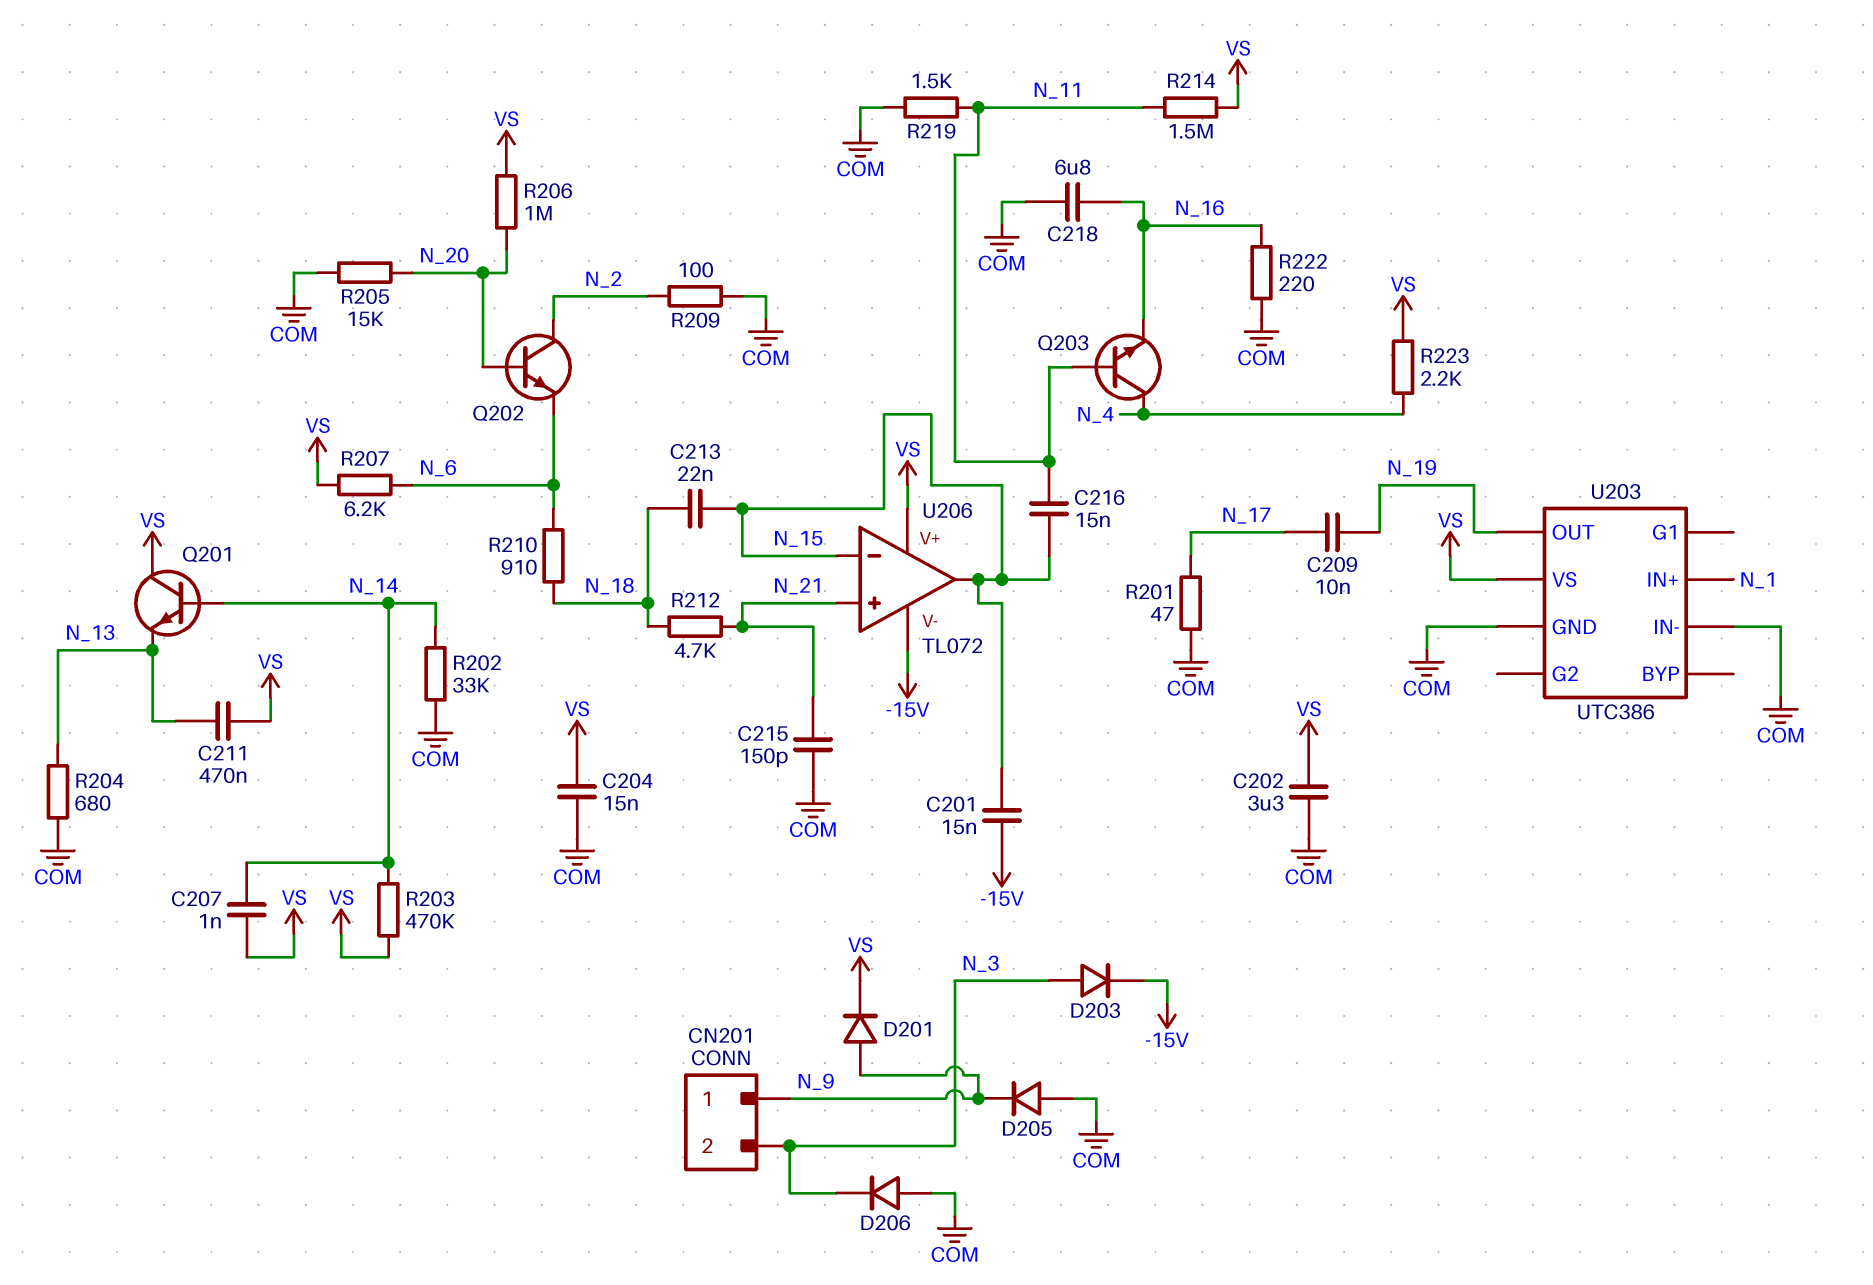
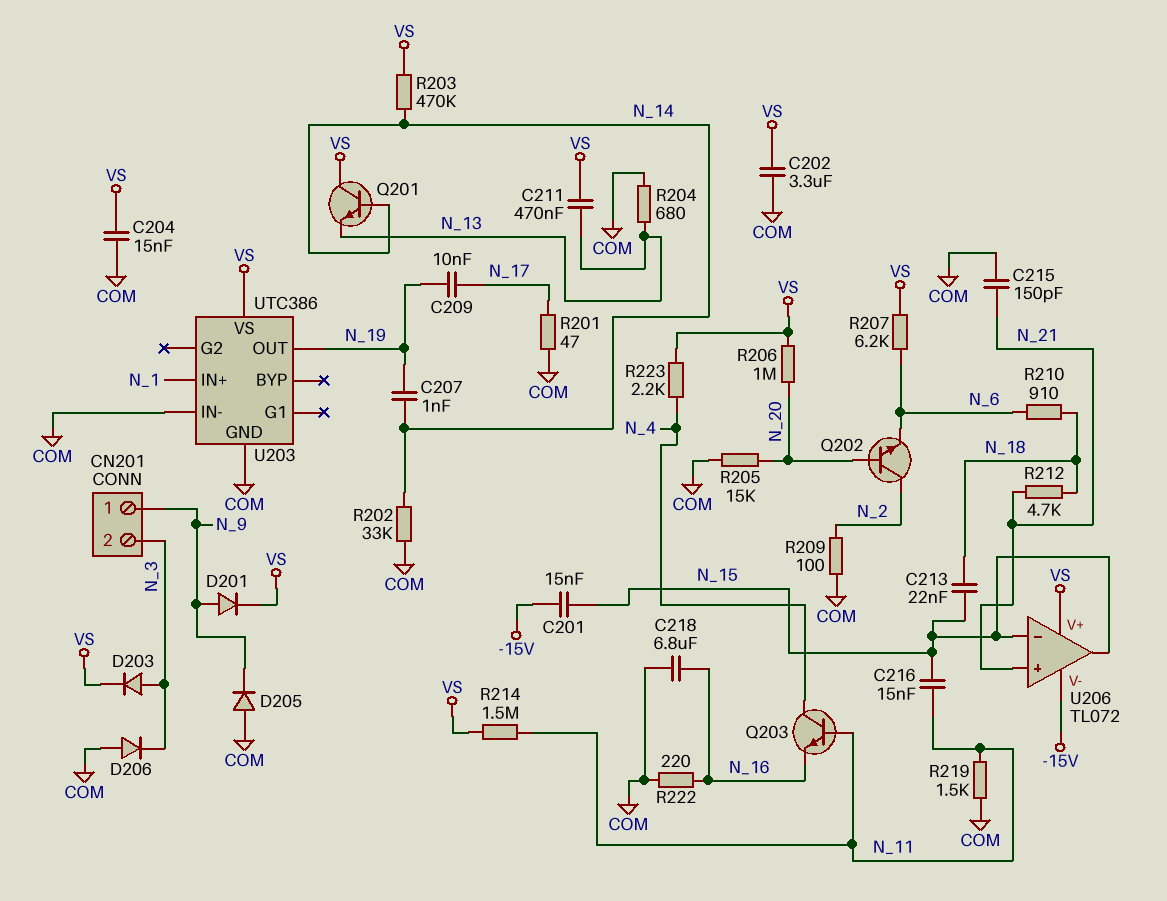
C207: 1nF (N_14, VS) -> 1nF (N_14, N_19)
D203: diode (A N_3, K -15V) -> diode (A N_3, K VS)

